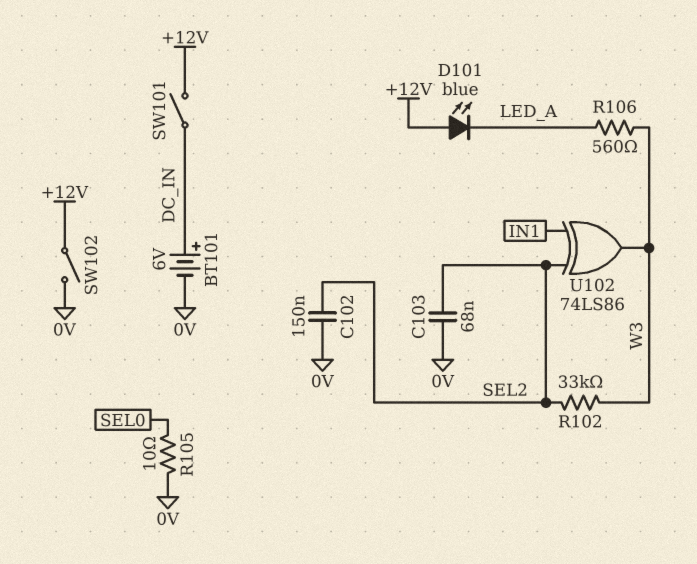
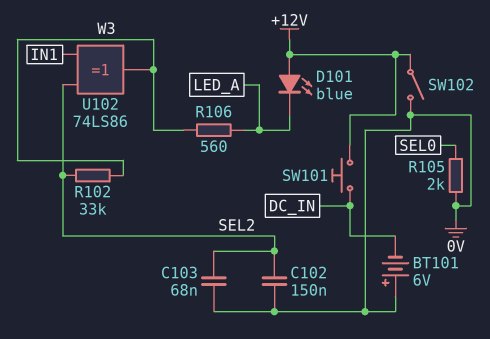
BT101: 6V (plus DC_IN, minus 0V) -> 6V (plus 0V, minus DC_IN)
R105: 10 (0V, SEL0) -> 2k (0V, SEL0)
SW101: switch (+12V, DC_IN) -> button (+12V, DC_IN)

